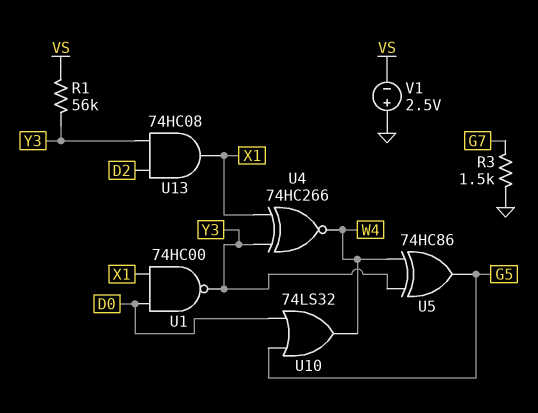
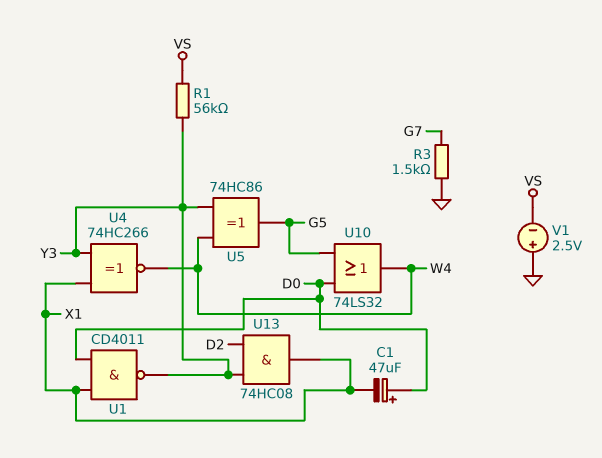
C1: none -> 47uF (plus D0, minus X1)
U1: NAND 74HC00 (in D0, in X1, out Y3) -> NAND CD4011 (in D0, in X1, out Y3)

